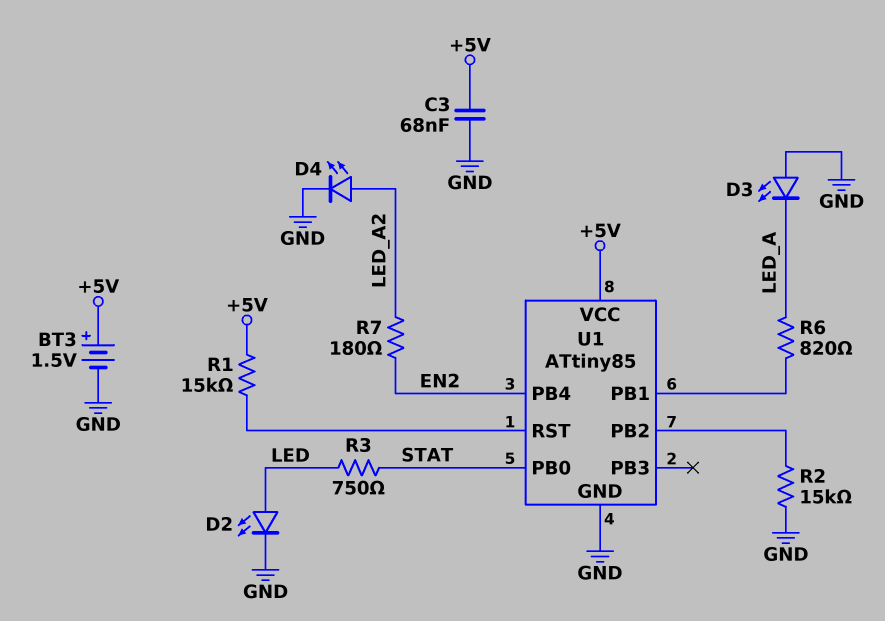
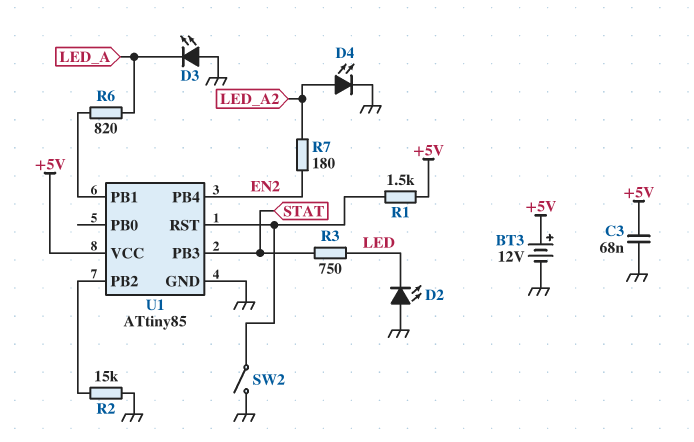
BT3: 1.5V (plus +5V, minus GND) -> 12V (plus +5V, minus GND)
D2: LED (A LED, K GND) -> LED (A GND, K LED)
R1: 15k (+5V, U1/RST) -> 1.5k (+5V, U1/RST)
SW2: none -> switch (GND, U1/RST)
U1 pin PB0: STAT -> none
U1 pin PB3: none -> STAT

